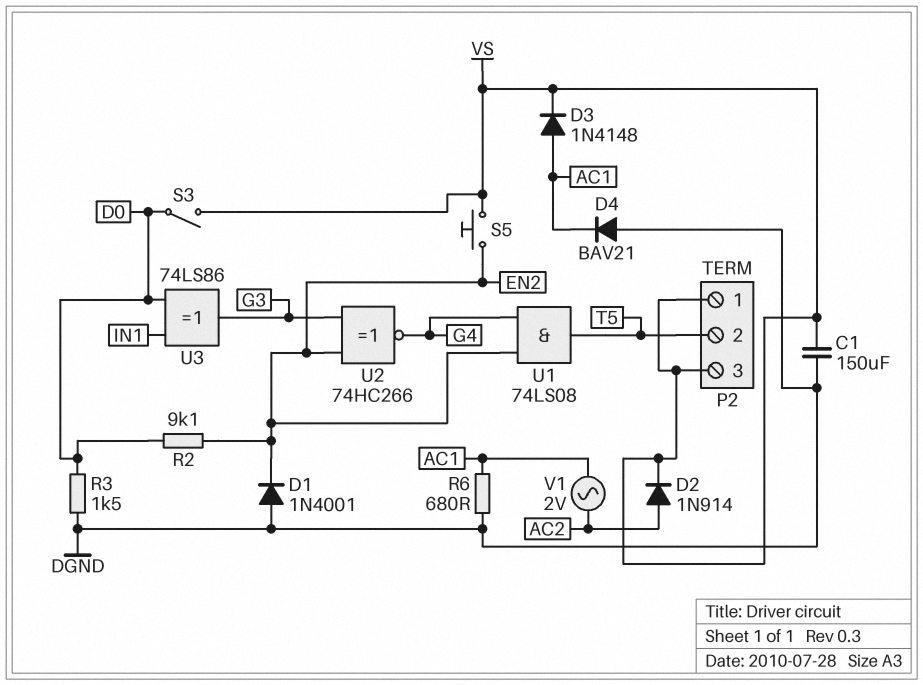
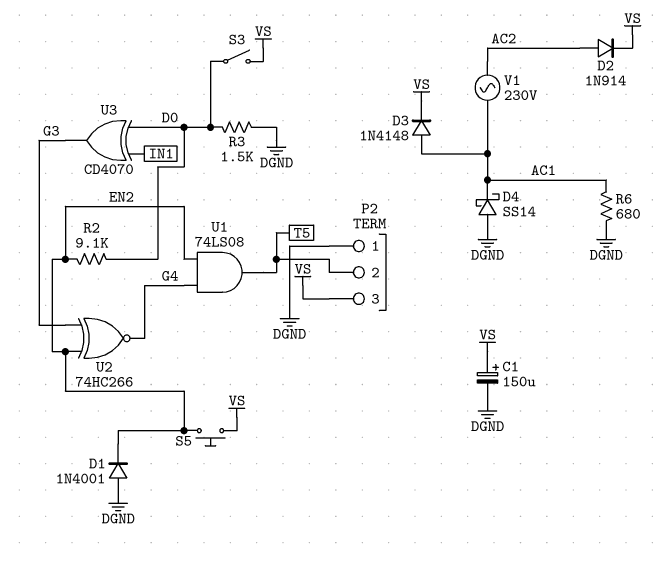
C1: 150uF (DGND, VS) -> 150uF (plus VS, minus DGND)
D4: diode BAV21 (A DGND, K AC1) -> schottky SS14 (A DGND, K AC1)
P2 pin 1: VS -> DGND
U3: XOR 74LS86 (in D0, in IN1, out G3) -> XOR CD4070 (in D0, in IN1, out G3)
V1: AC 2V (AC1, AC2) -> AC 230V (AC1, AC2)

